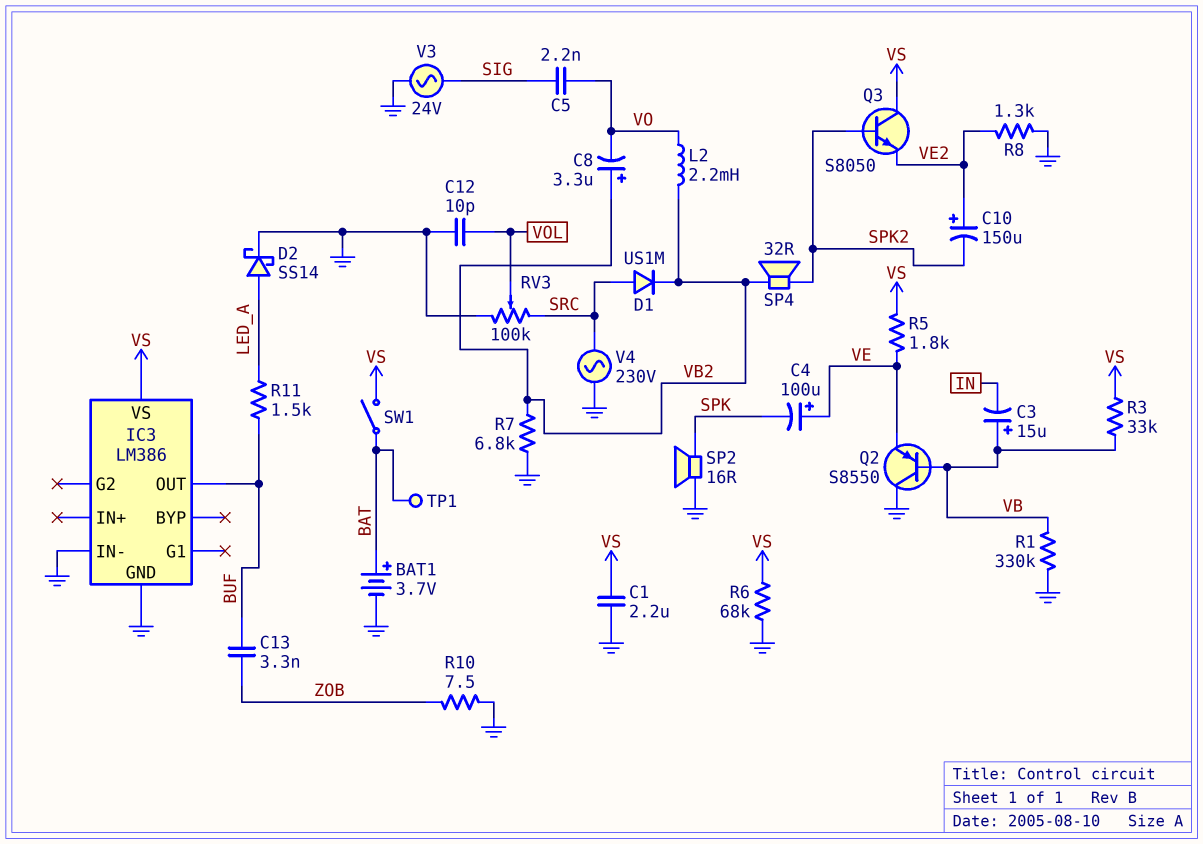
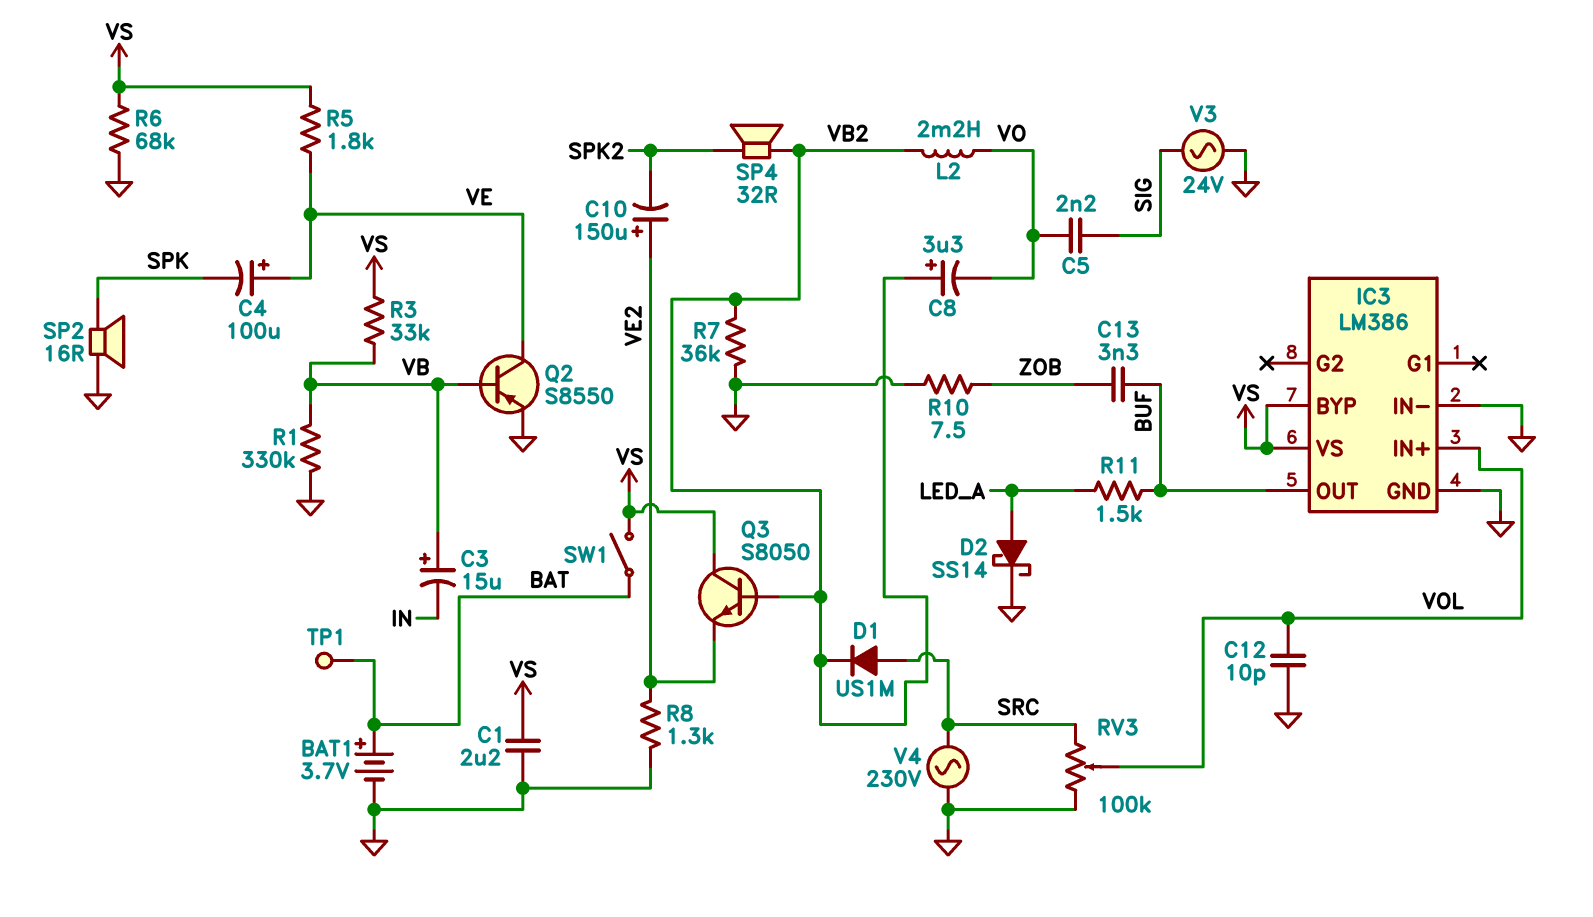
IC3 pin BYP: none -> VS
IC3 pin IN+: none -> VOL
Q2: PNP S8550 (B VB, C GND, E VE) -> PNP S8550 (B VB, C VE, E GND)
Q3: NPN S8050 (B SPK2, C VS, E VE2) -> NPN S8050 (B VB2, C VS, E VE2)
R7: 6.8k (GND, VB2) -> 36k (GND, VB2)

